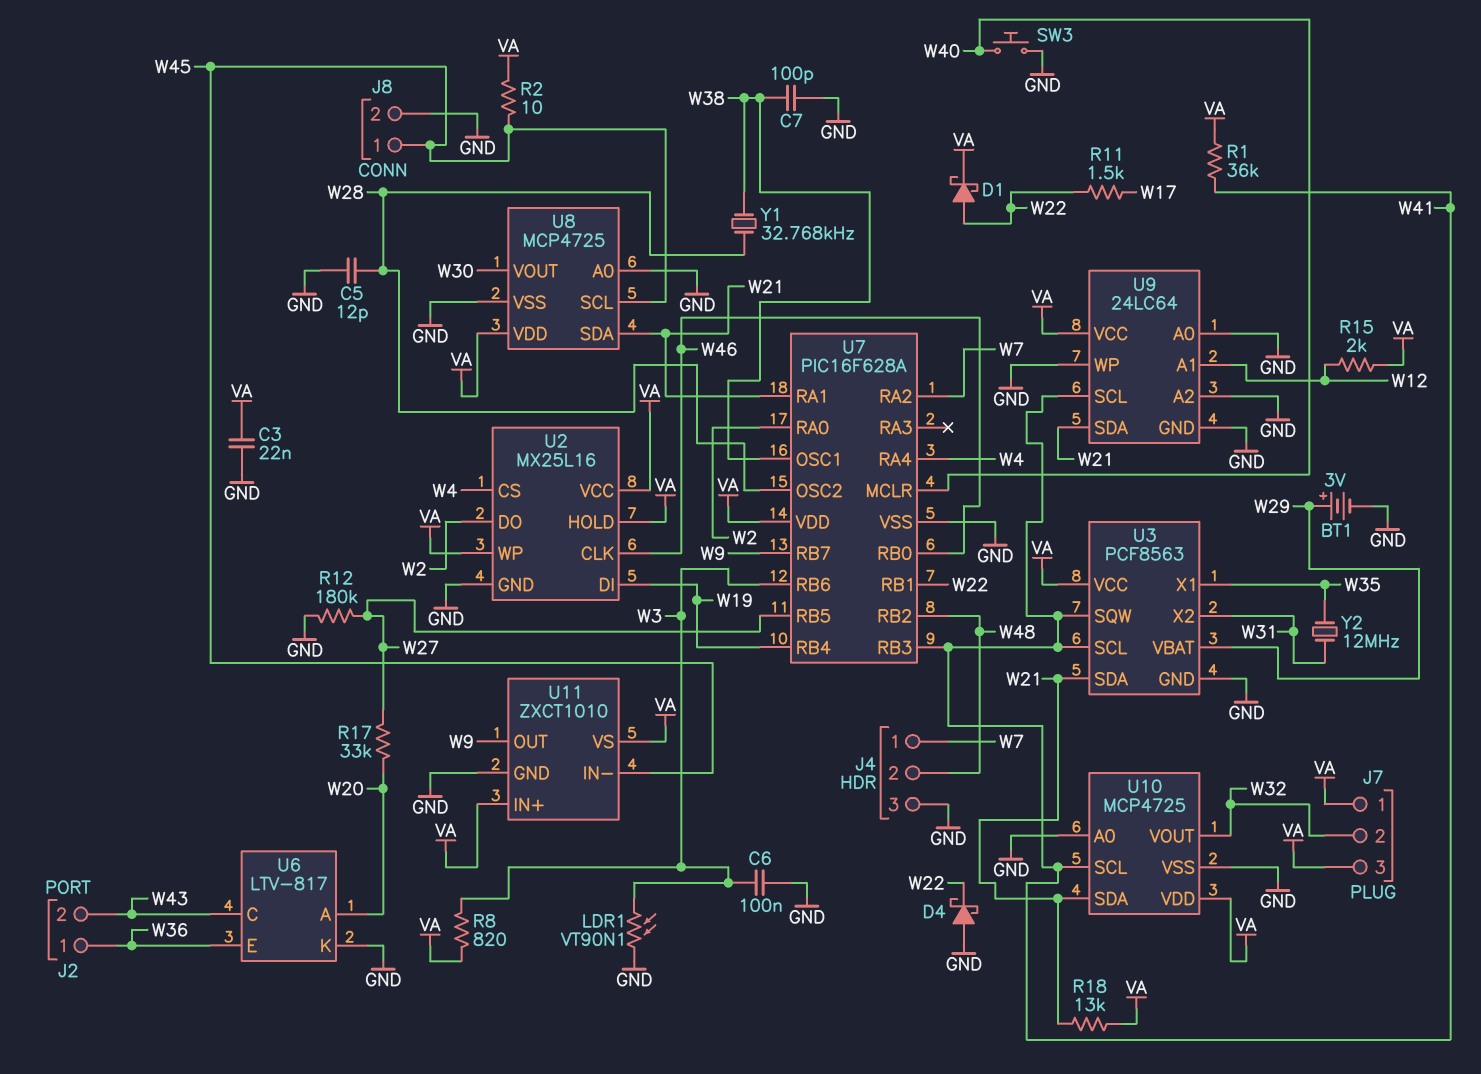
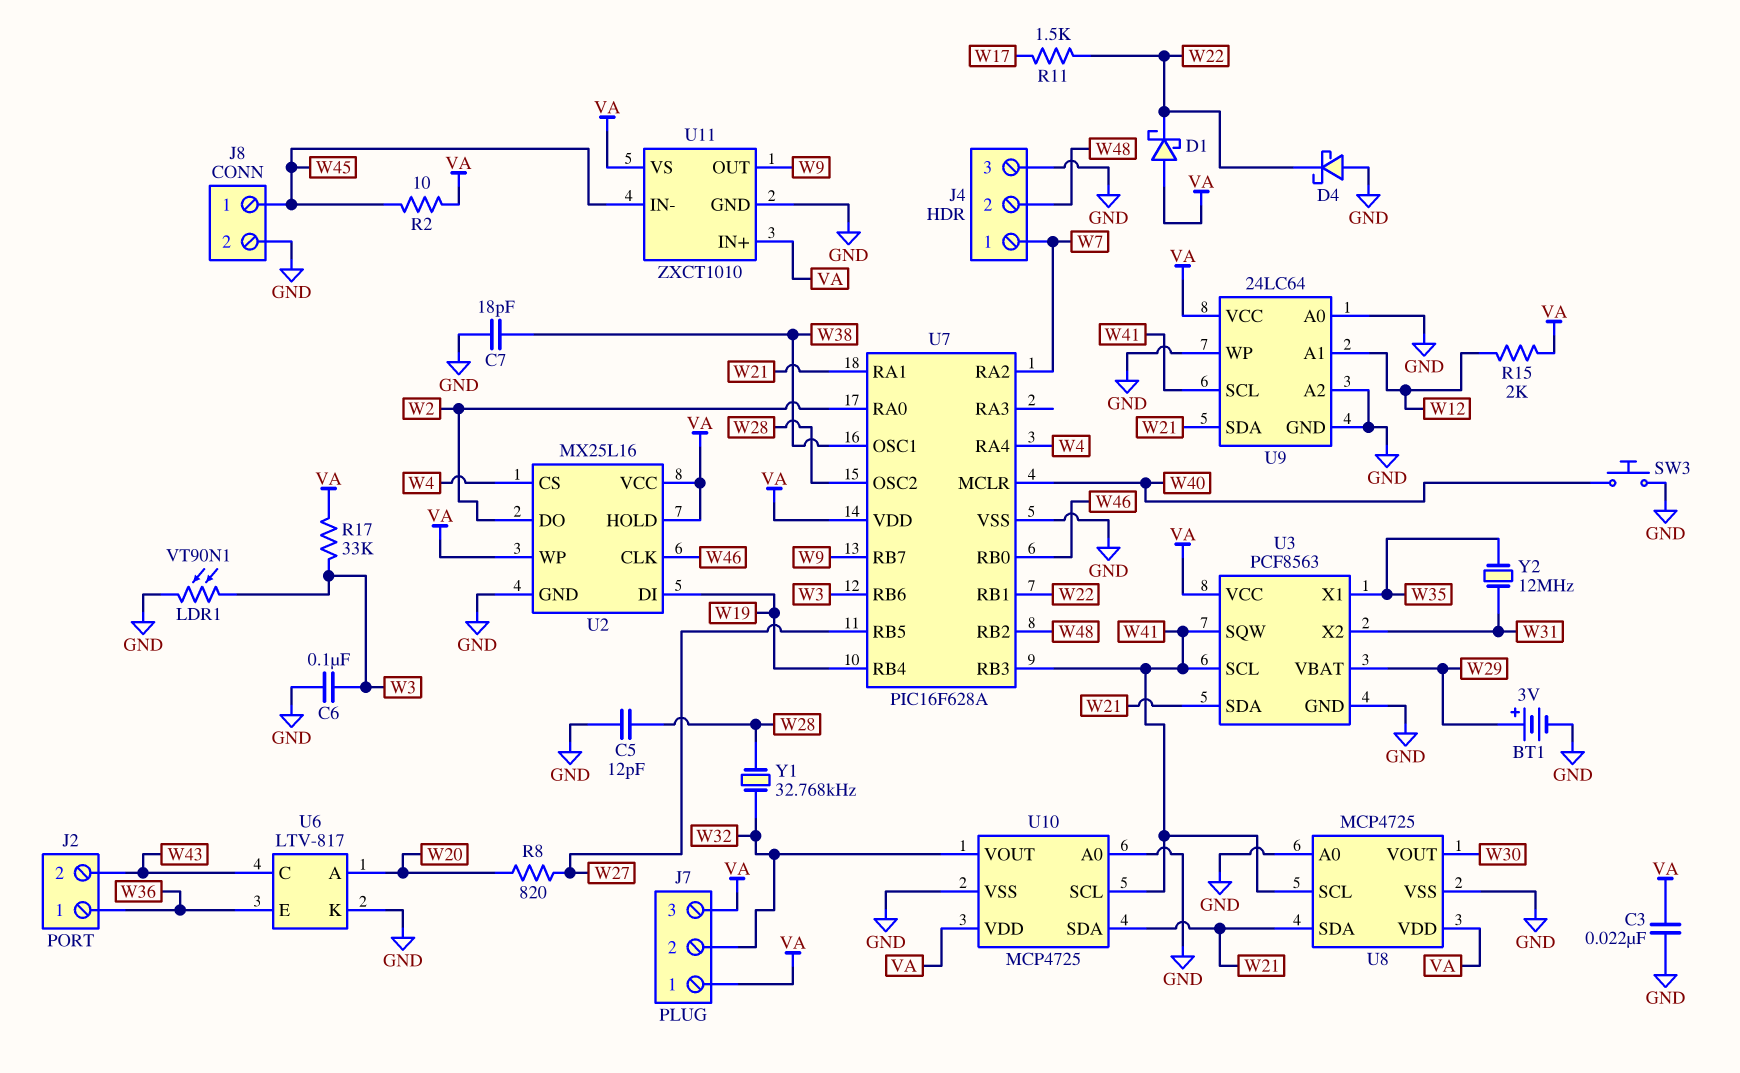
C7: 100pF (GND, W38) -> 18pF (GND, W38)
D1: schottky (A W22, K VA) -> schottky (A VA, K W22)
R1: 36k (VA, W41) -> none
R8: 820 (VA, W3) -> 820 (W20, W27)
R12: 180k (GND, W27) -> none
R17: 33k (W20, W27) -> 33k (VA, W3)
R18: 13k (VA, W21) -> none
U8 pin SCL: W45 -> W41
Y1: 32.768kHz (W28, W38) -> 32.768kHz (W28, W32)

